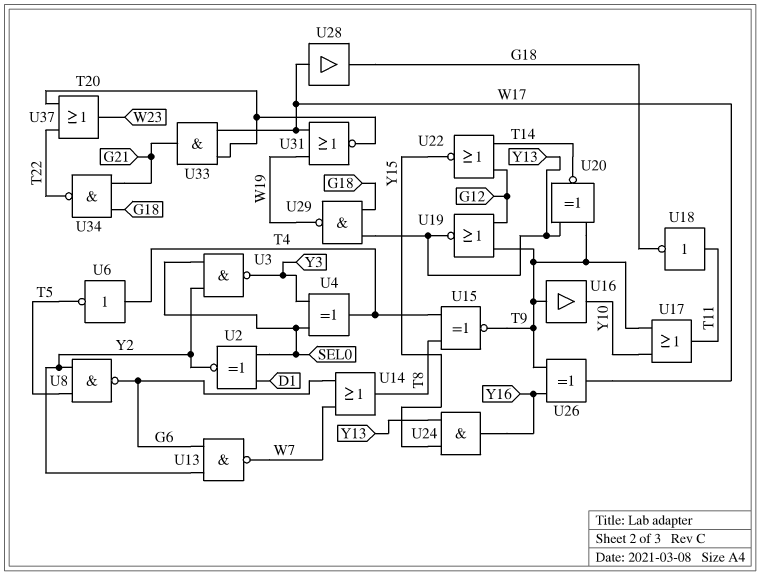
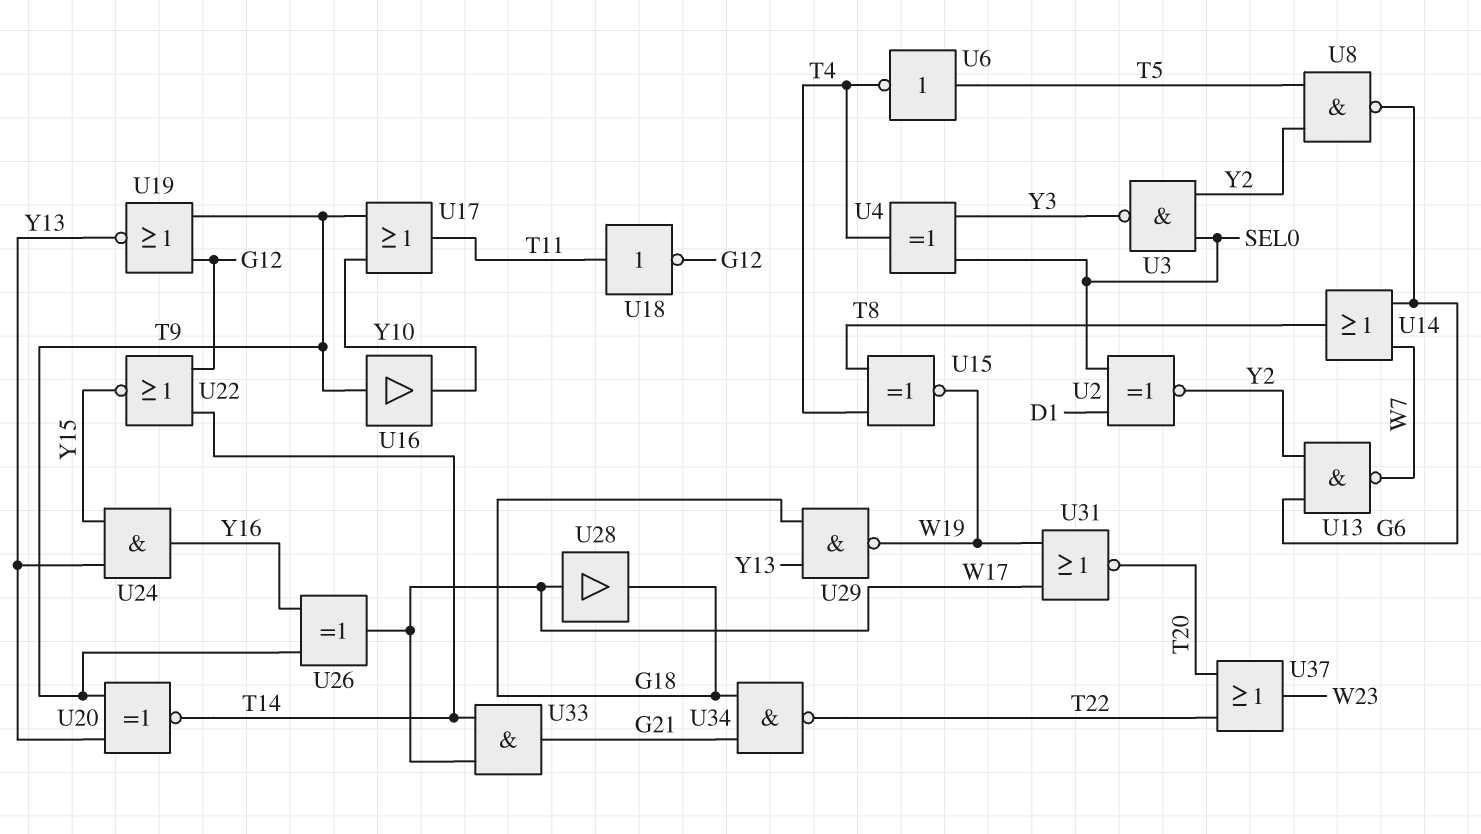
U6: NOT (in T4, out T5) -> NOT (in T5, out T4)
U15: XNOR (in T4, in T8, out T9) -> XNOR (in T4, in T8, out W19)
U18: NOT (in T11, out G18) -> NOT (in T11, out G12)
U33: AND (in T20, in W17, out G21) -> AND (in T14, in W17, out G21)

